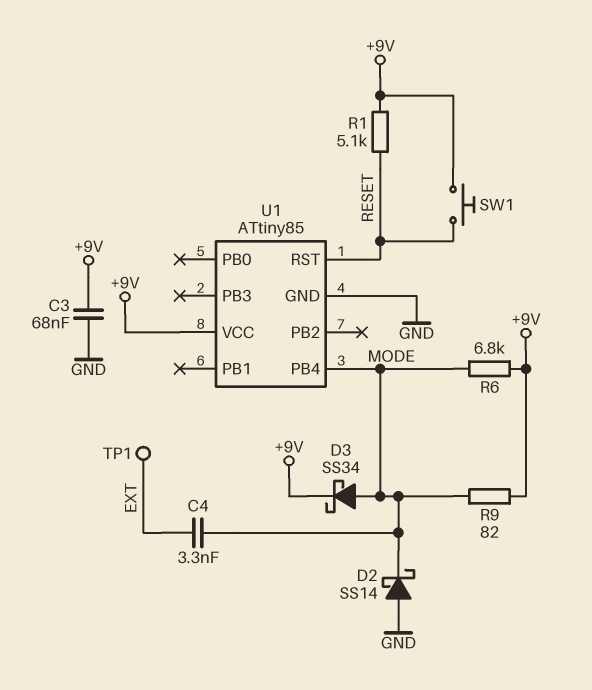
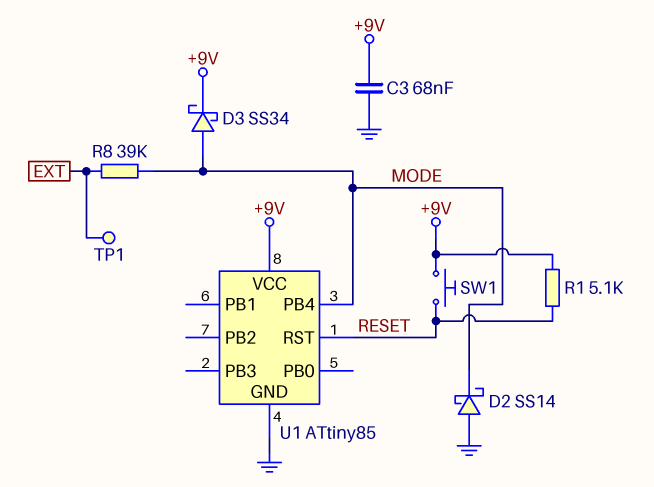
C4: 3.3nF (EXT, MODE) -> none
R6: 6.8k (+9V, MODE) -> none
R8: none -> 39k (EXT, MODE)
R9: 82 (+9V, MODE) -> none

